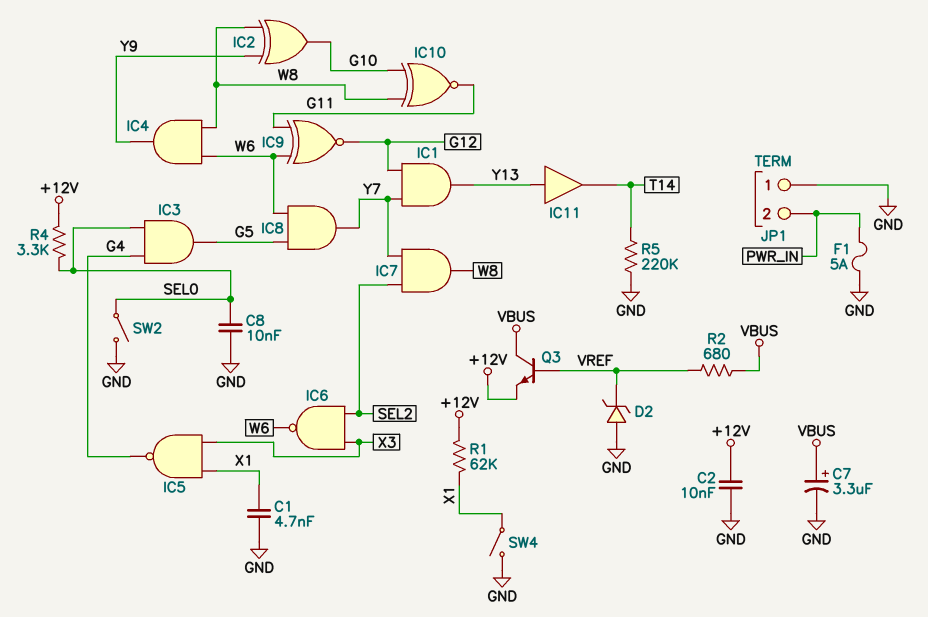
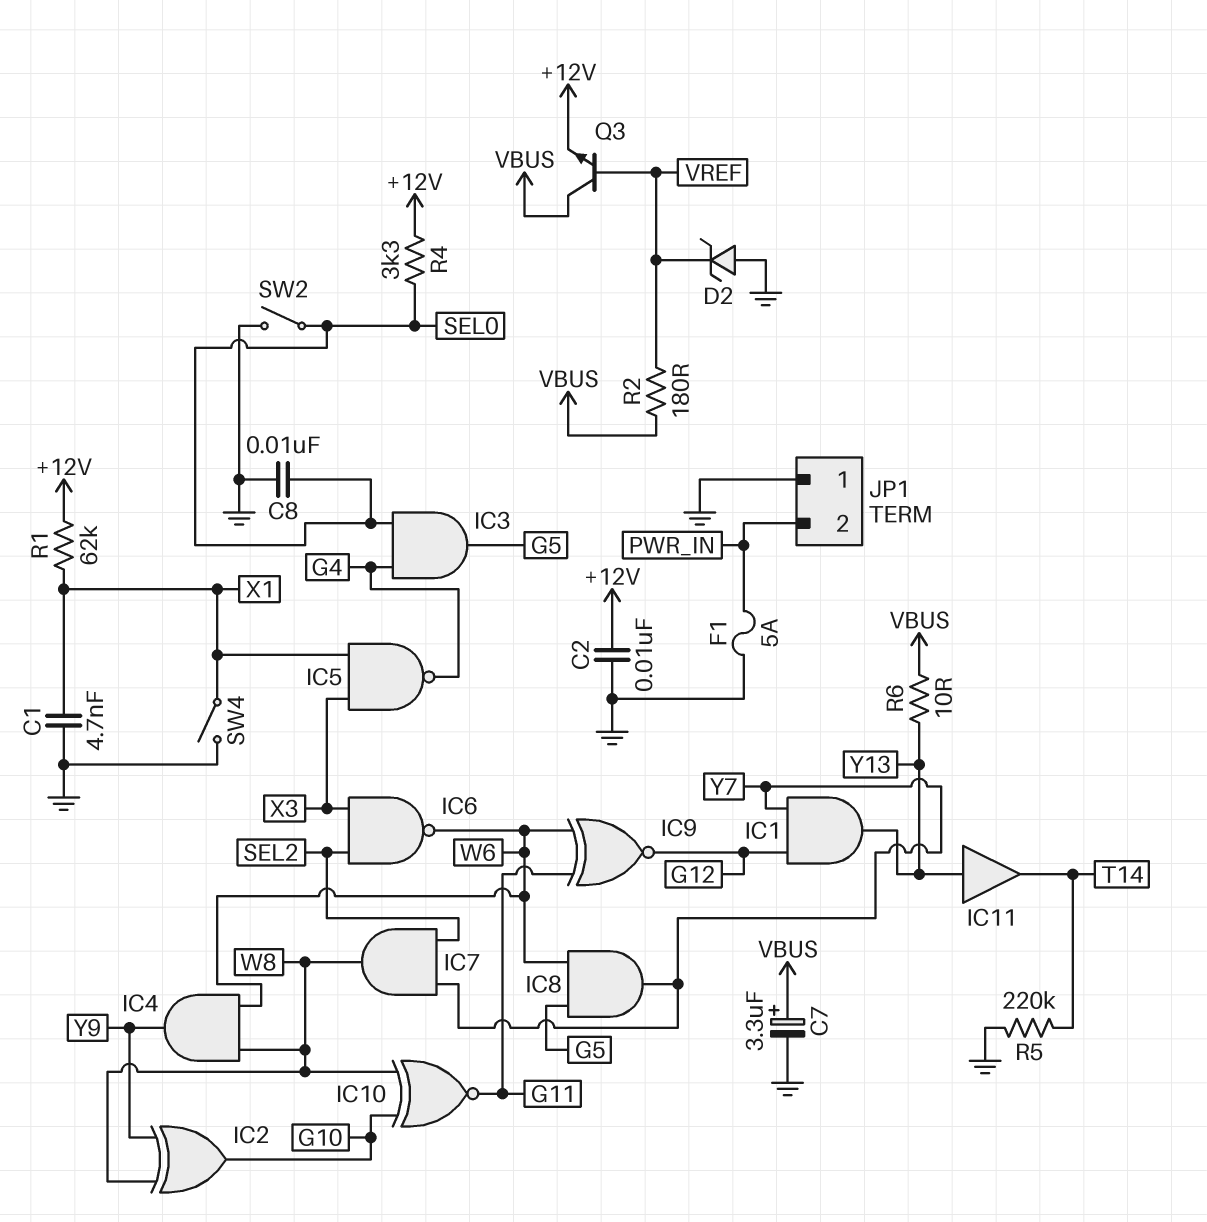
R2: 680 (VBUS, VREF) -> 180 (VBUS, VREF)
R6: none -> 10 (VBUS, Y13)

